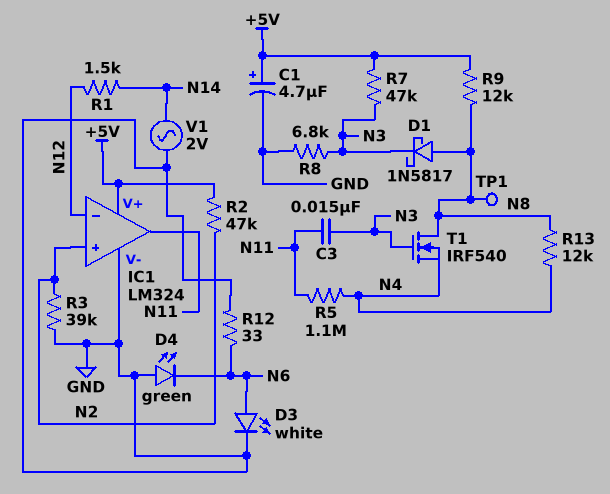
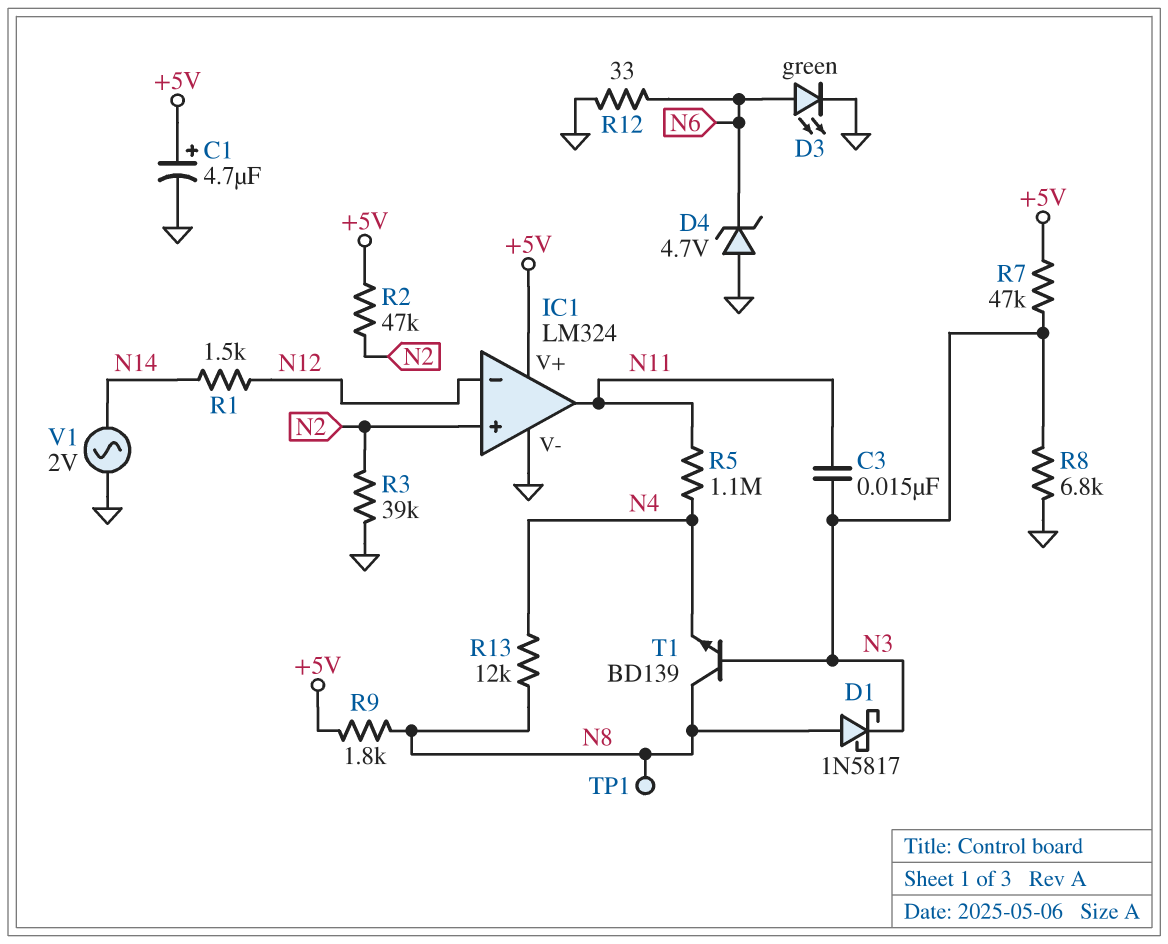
D3: LED white (A N6, K GND) -> LED green (A N6, K GND)
D4: LED green (A GND, K N6) -> zener 4.7V (A GND, K N6)
R9: 12k (+5V, N8) -> 1.8k (+5V, N8)
T1: NMOS IRF540 (G N3, D N8, S N4) -> NPN BD139 (B N3, C N8, E N4)

